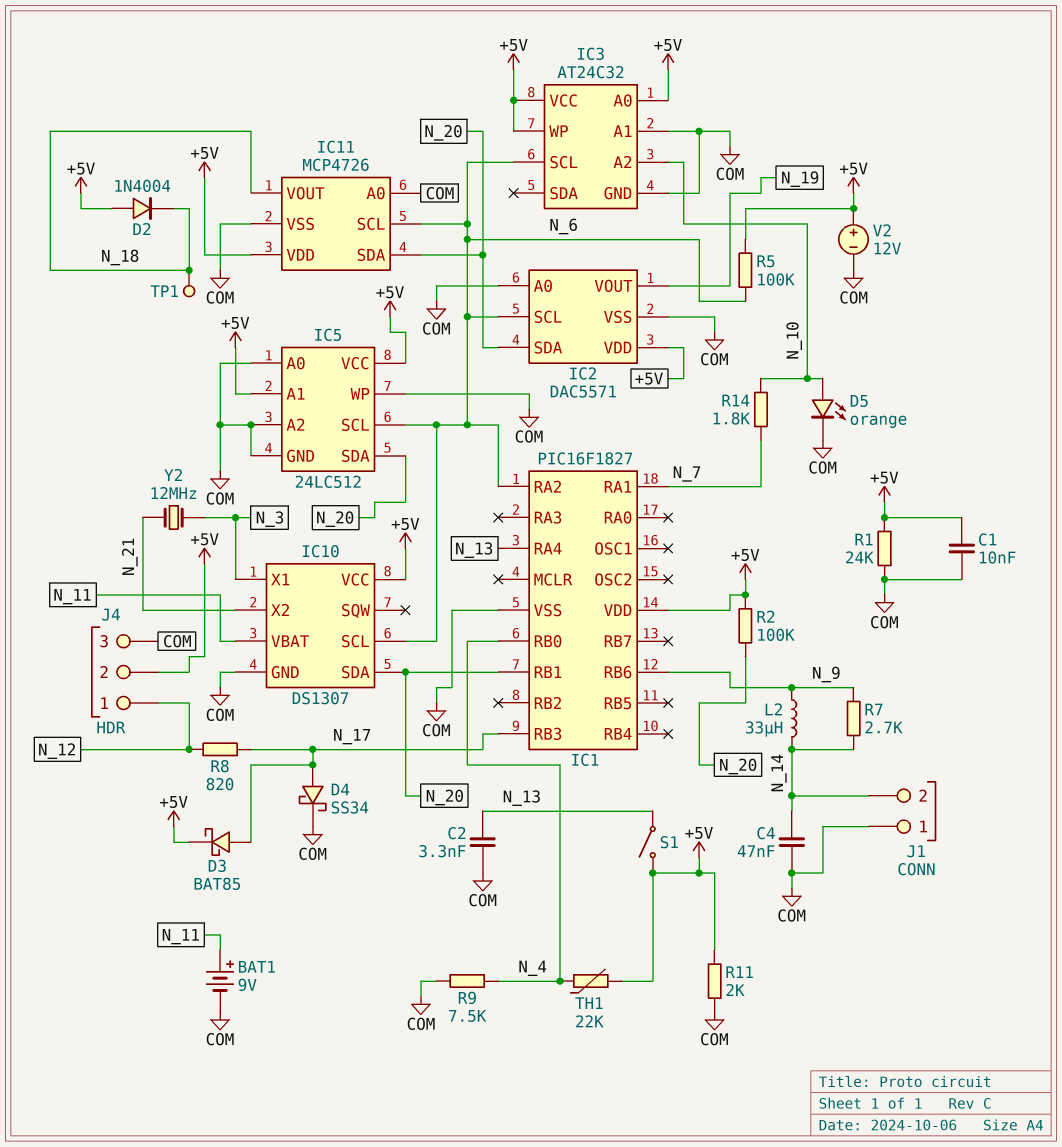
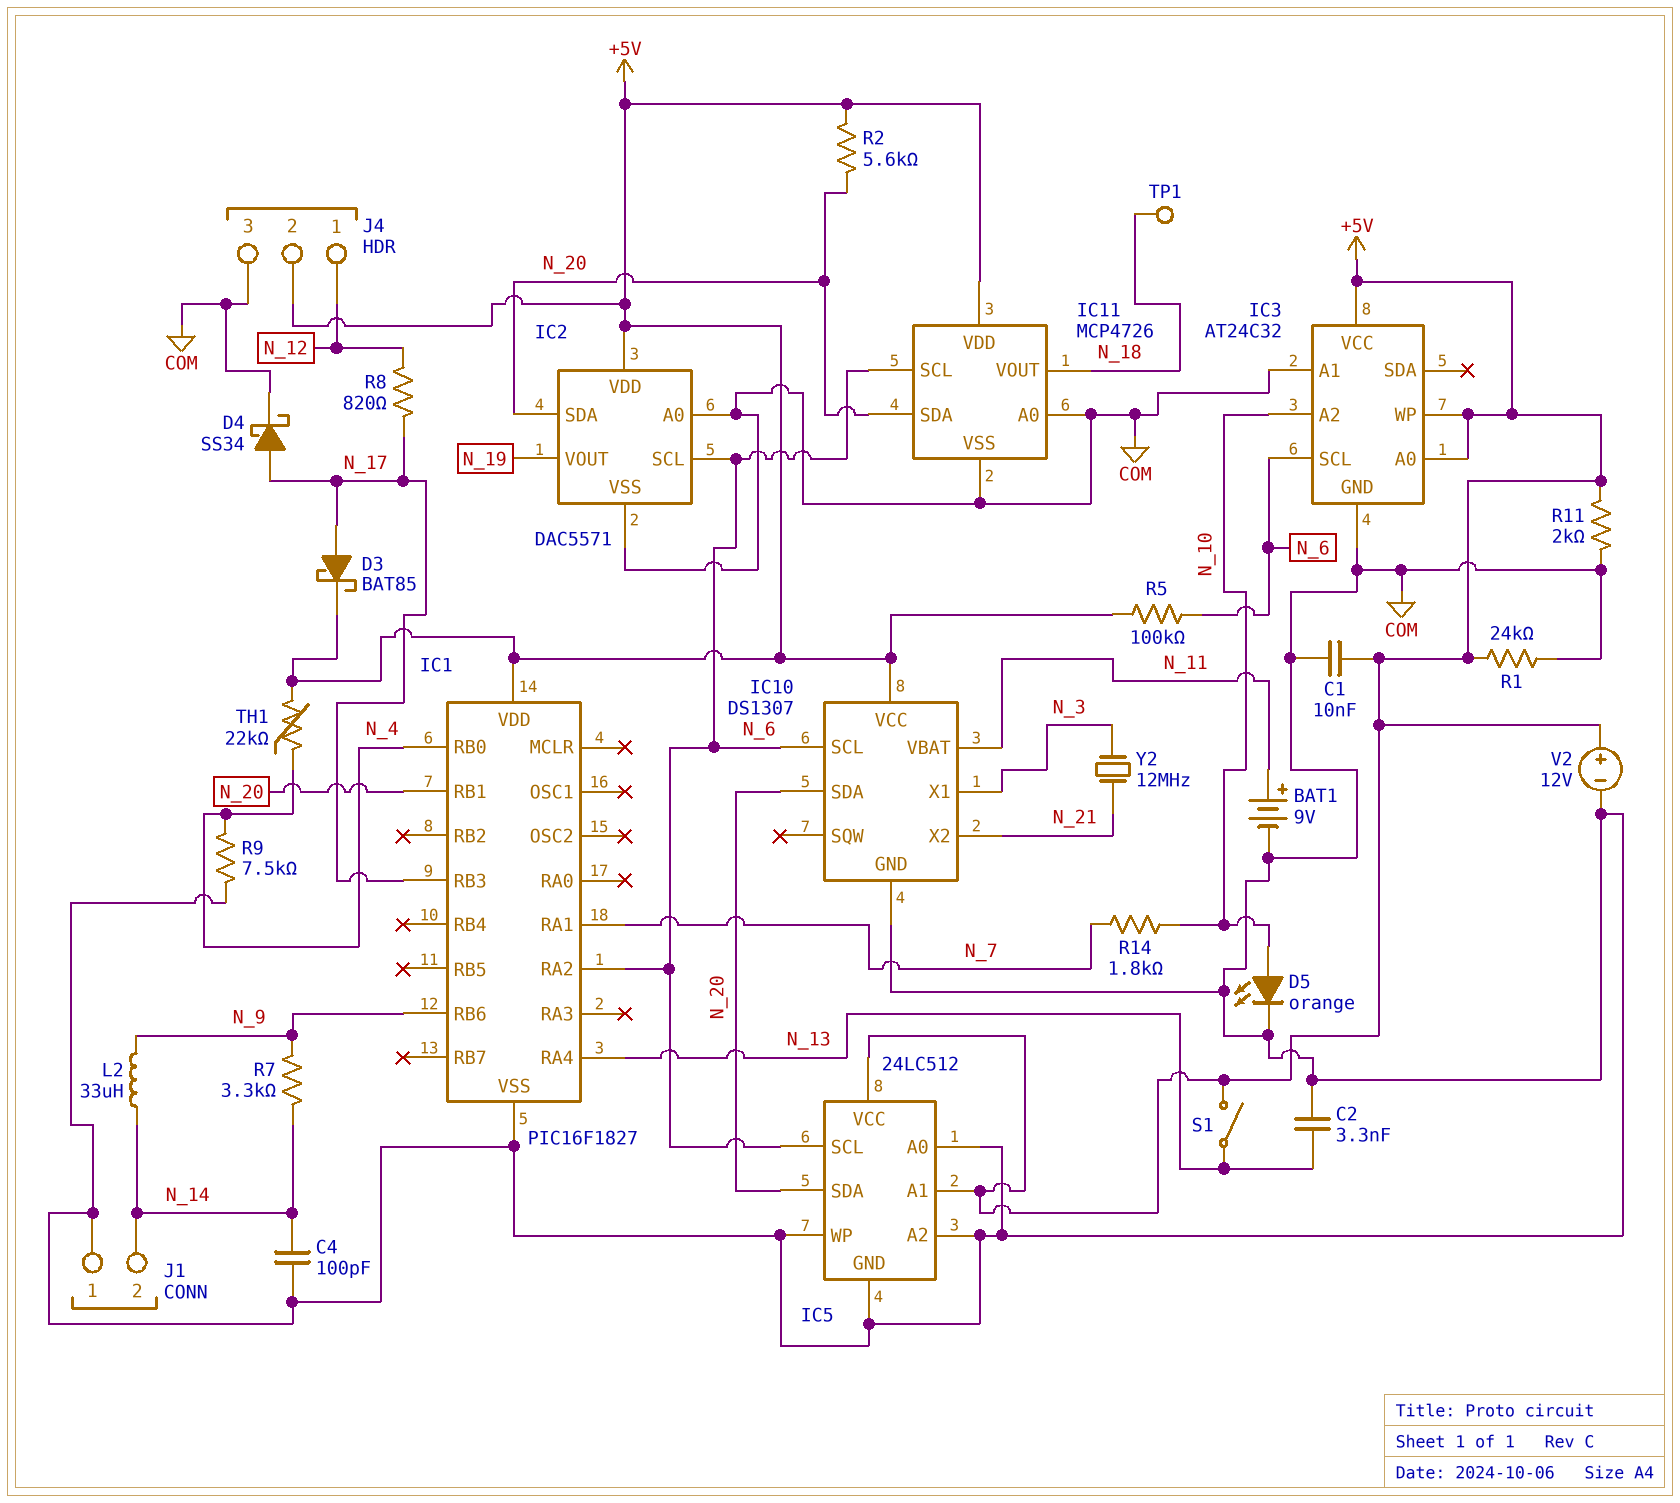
C4: 47nF (COM, N_14) -> 100pF (COM, N_14)
D2: diode 1N4004 (A +5V, K N_18) -> none
R2: 100k (+5V, N_20) -> 5.6k (+5V, N_20)
R7: 2.7k (N_9, N_14) -> 3.3k (N_9, N_14)

